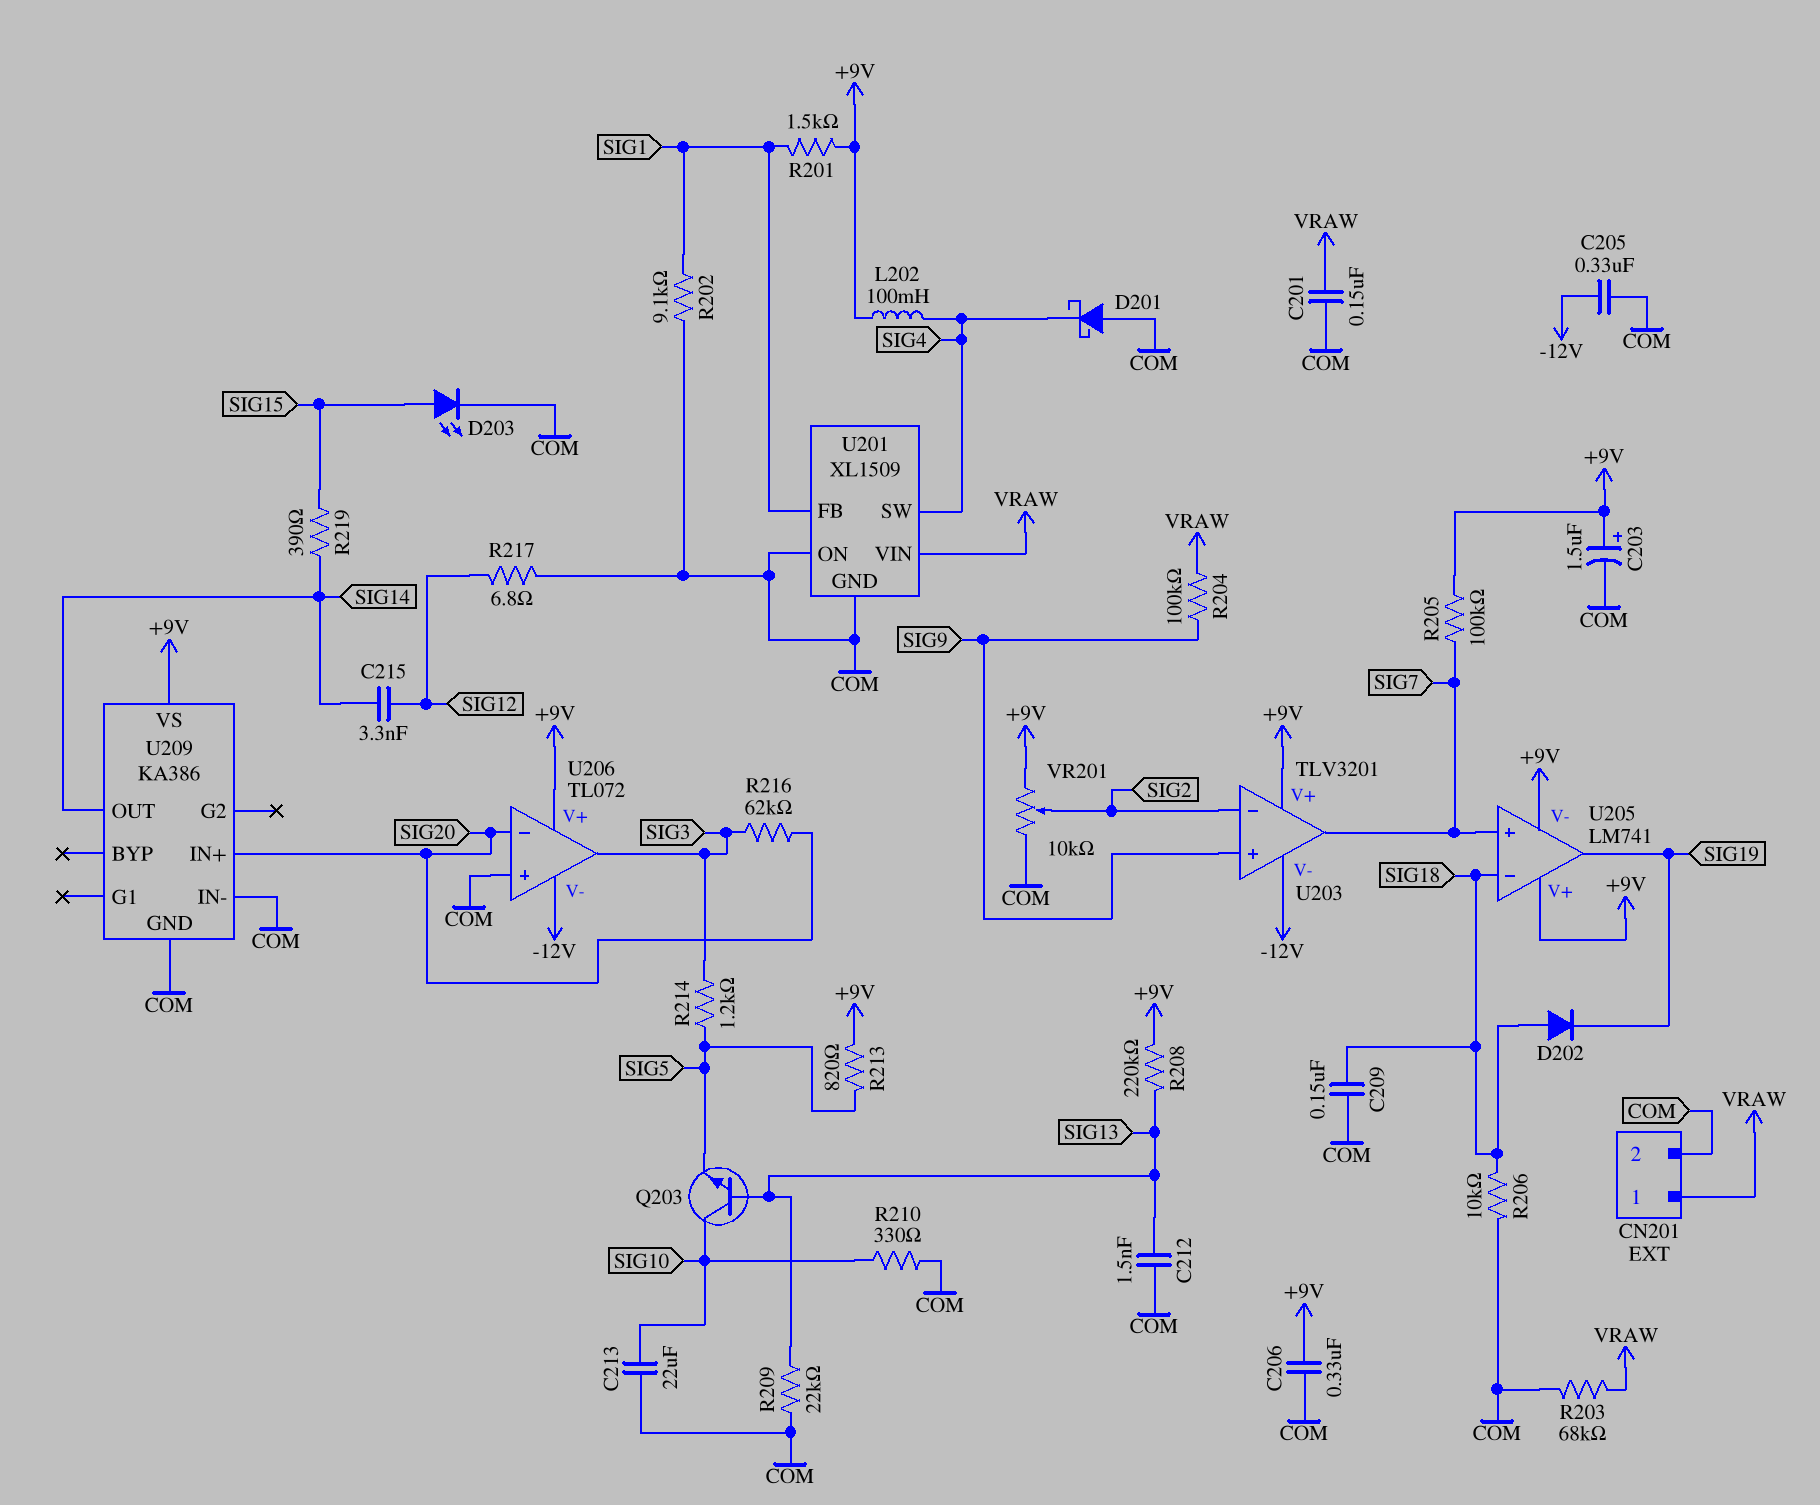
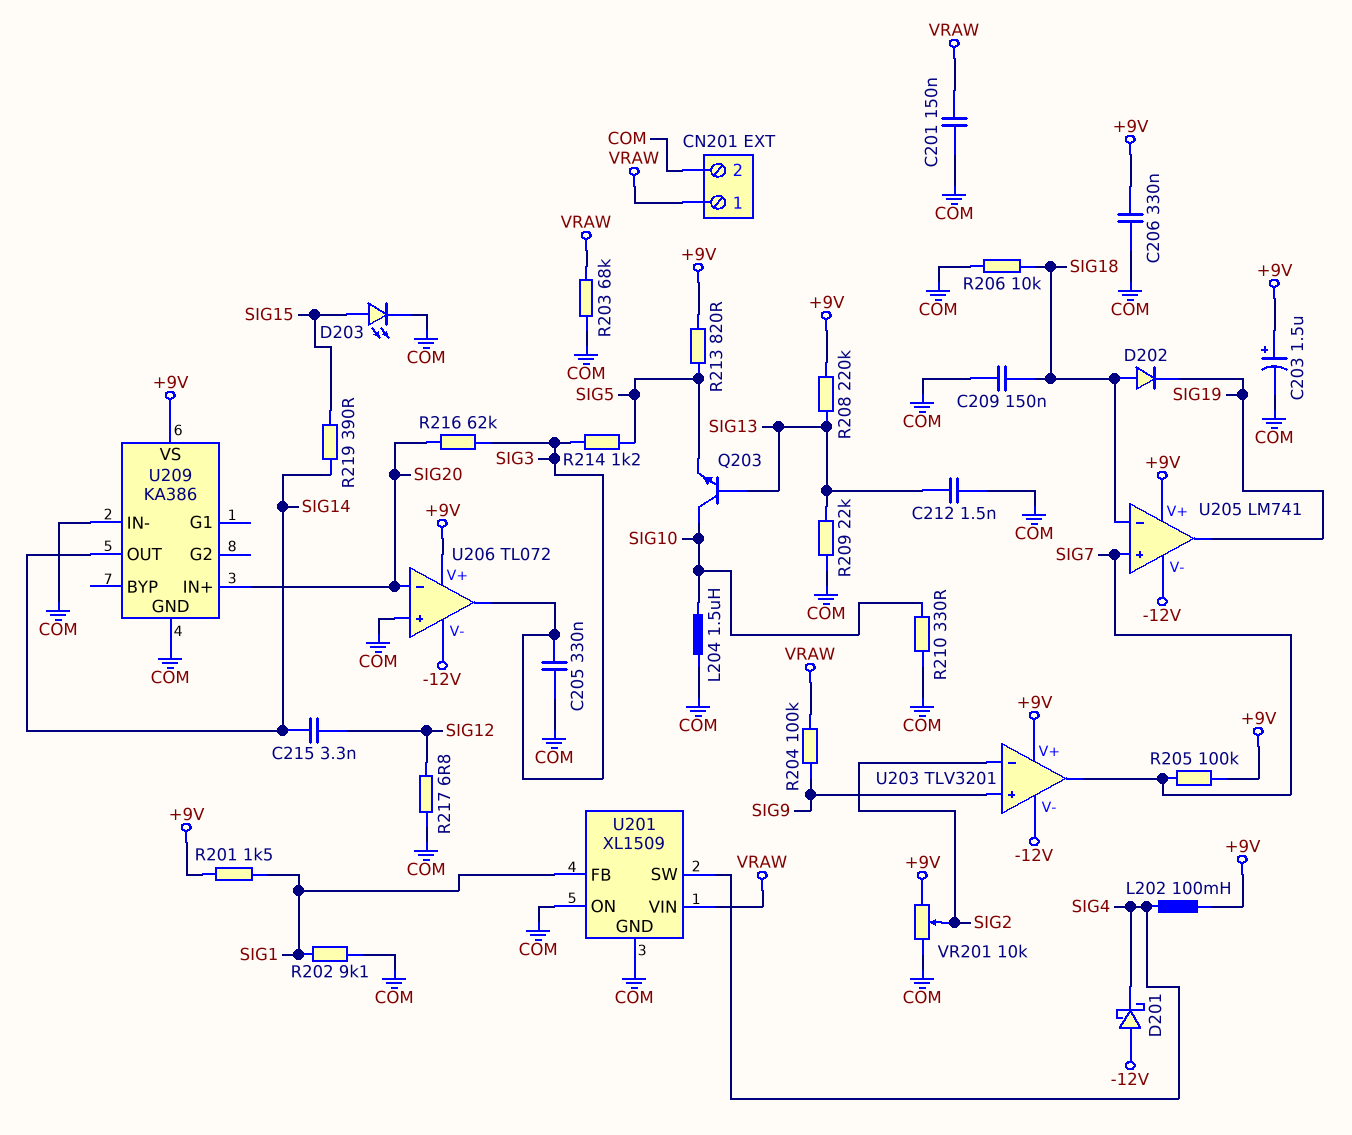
C205: 330nF (-12V, COM) -> 330nF (COM, SIG3)
C213: 22uF (COM, SIG10) -> none
D201: schottky (A COM, K SIG4) -> schottky (A -12V, K SIG4)
L204: none -> 1.5uH (COM, SIG10)
U205 pin V-: +9V -> -12V

